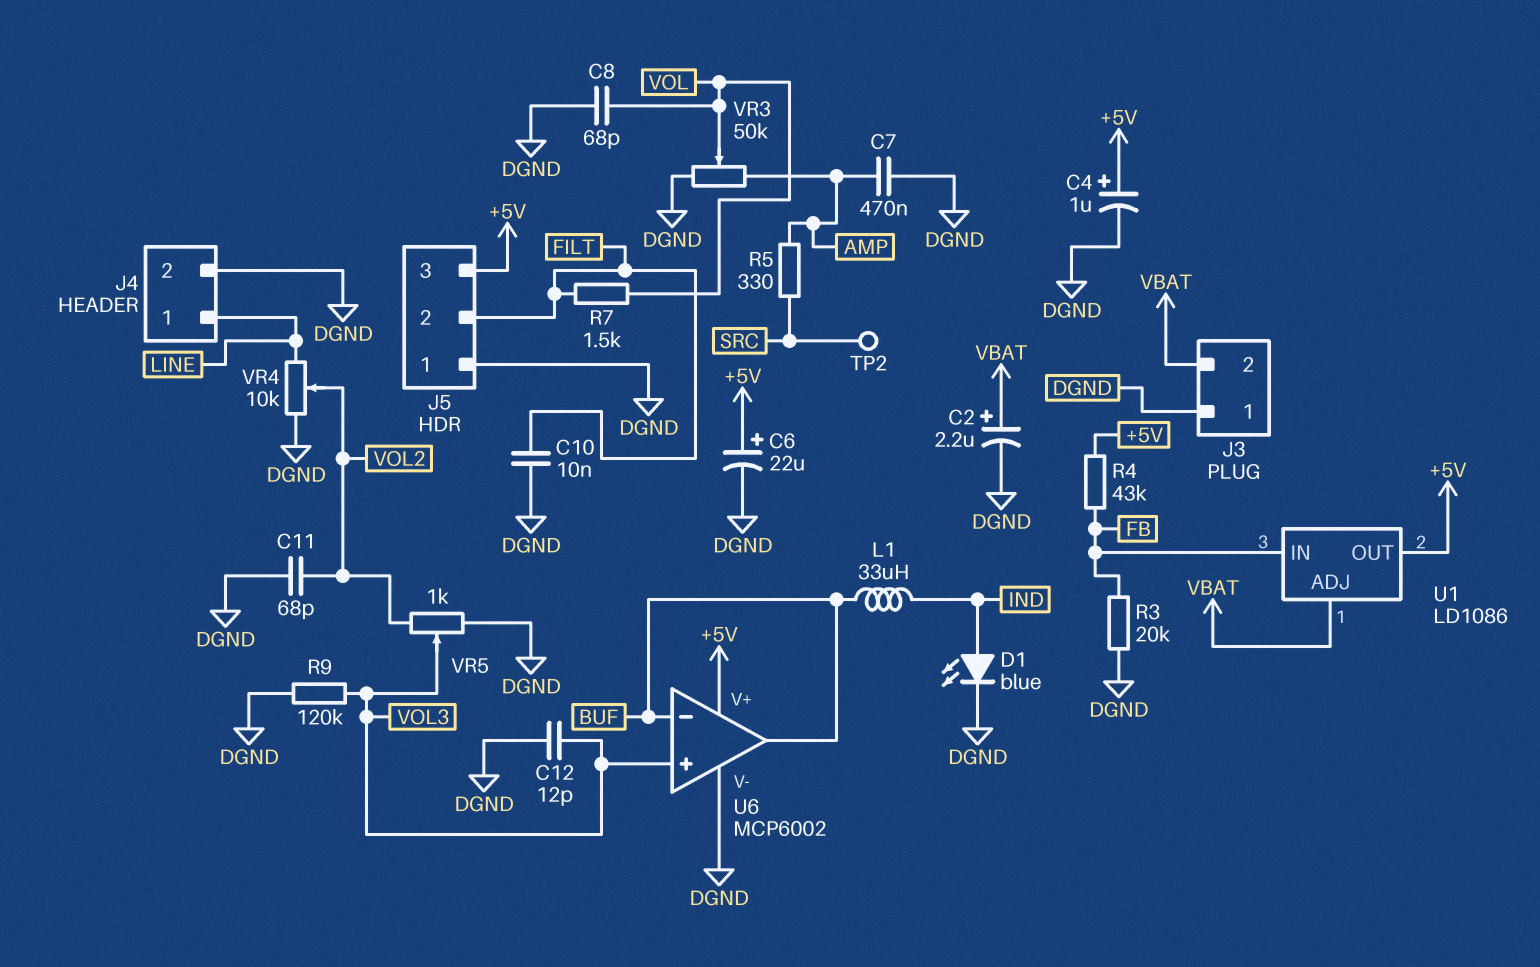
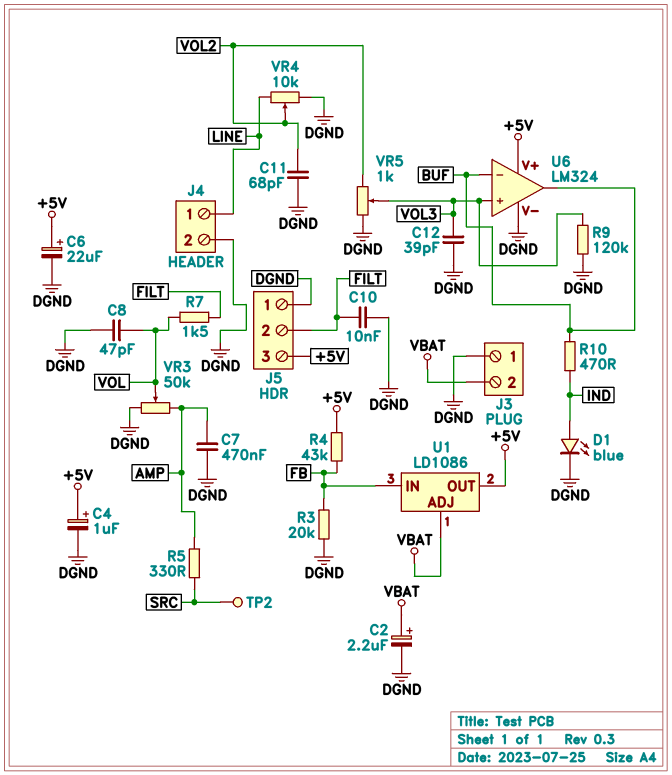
C8: 68pF (DGND, VOL) -> 47pF (DGND, VOL)
C12: 12pF (DGND, VOL3) -> 39pF (DGND, VOL3)
L1: 33uH (BUF, IND) -> none
R10: none -> 470 (BUF, IND)
U6: MCP6002 -> LM324

